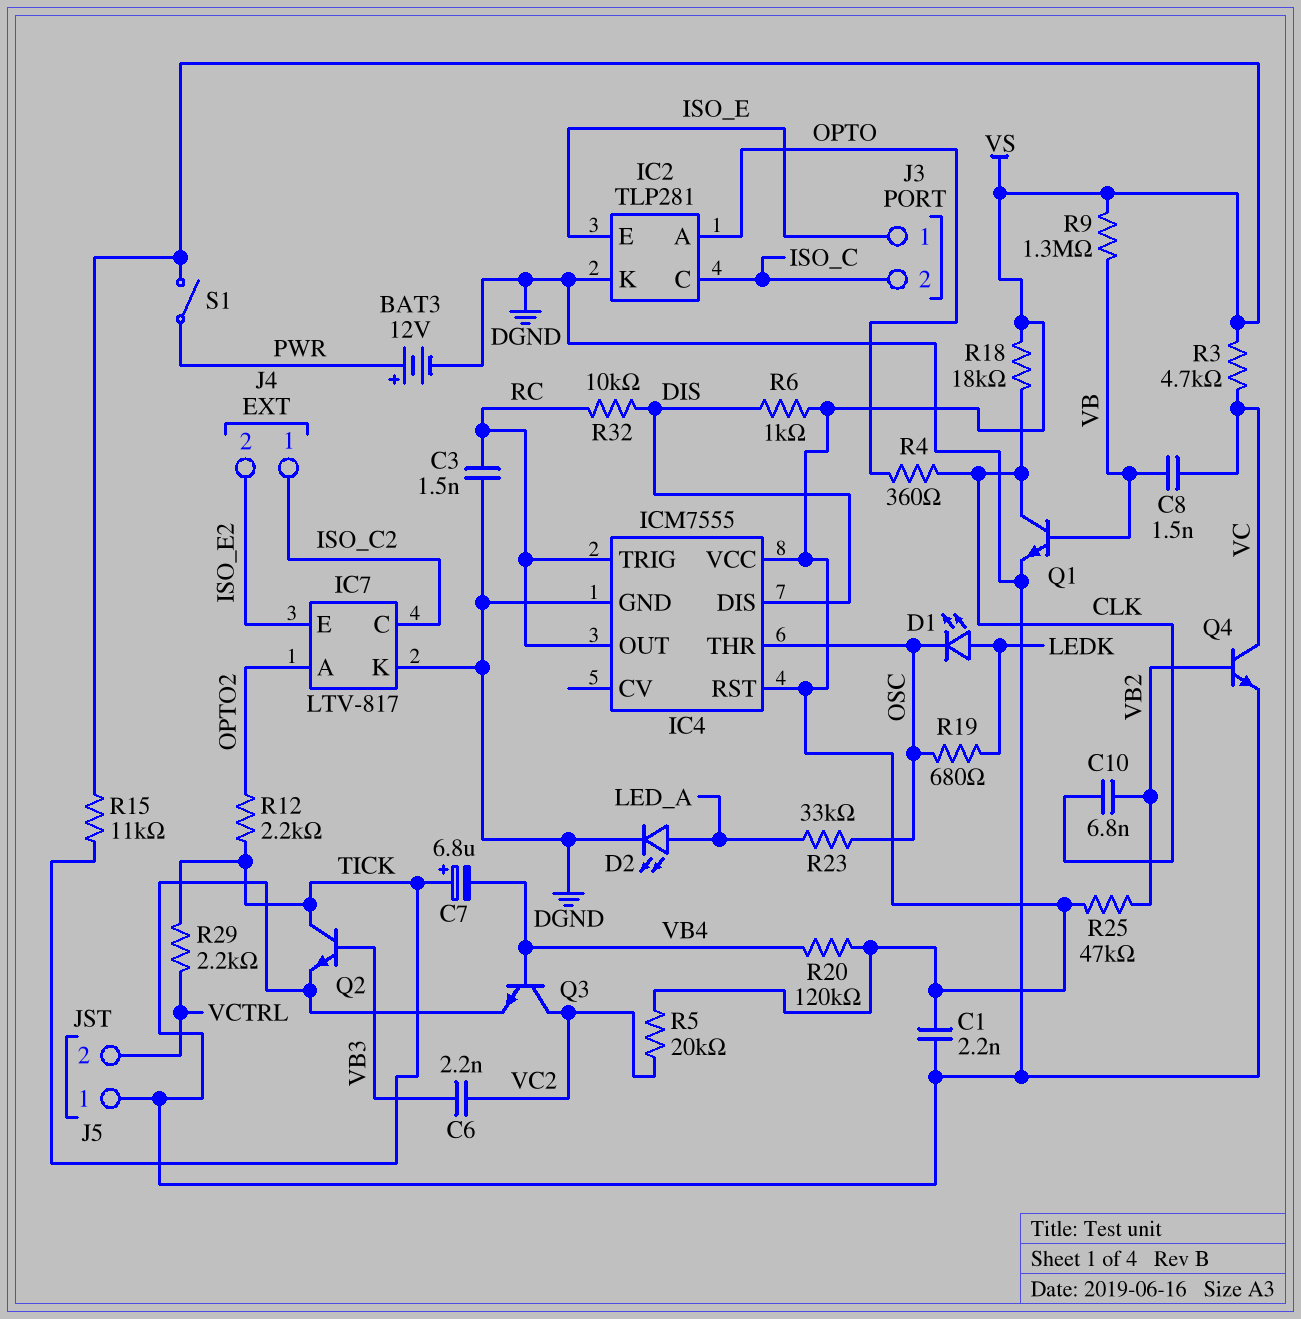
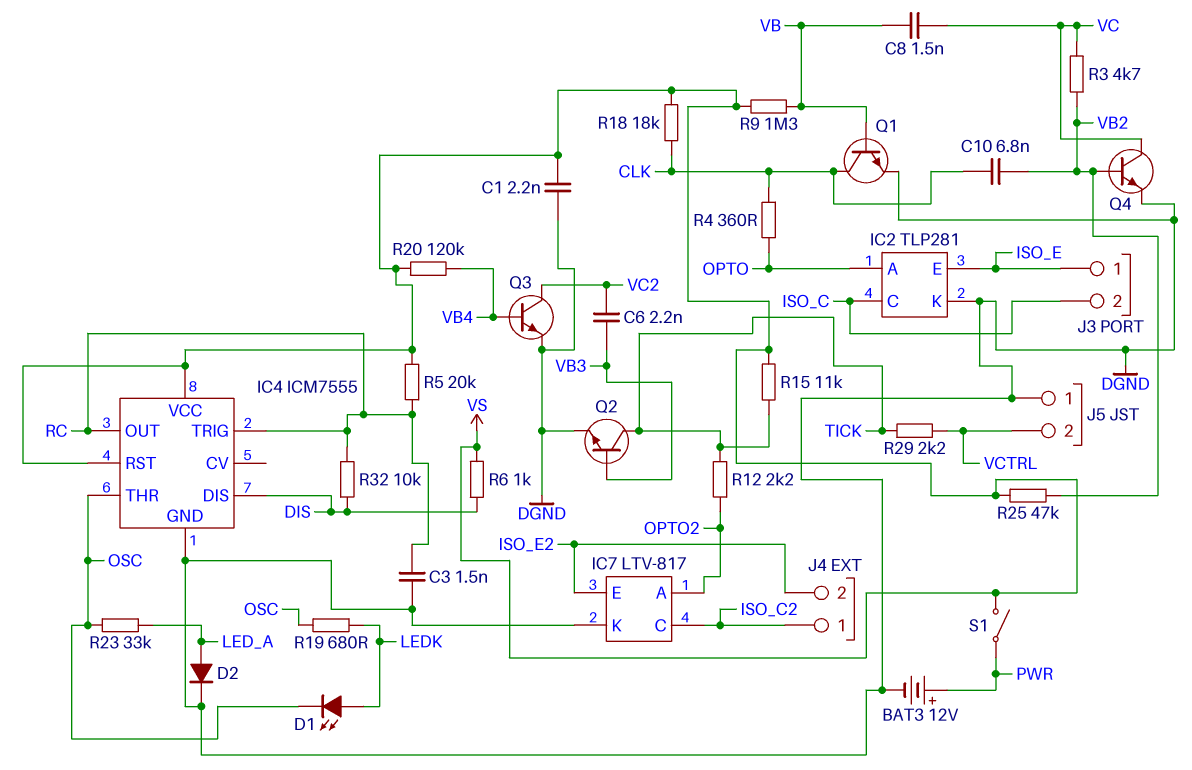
C7: 6.8uF (plus TICK, minus VB4) -> none
D2: LED (A LED_A, K DGND) -> diode (A LED_A, K DGND)
R3: 4.7k (VC, VS) -> 4.7k (VB2, VC)
R5: 20k (VC2, VS) -> 20k (RC, VS)

